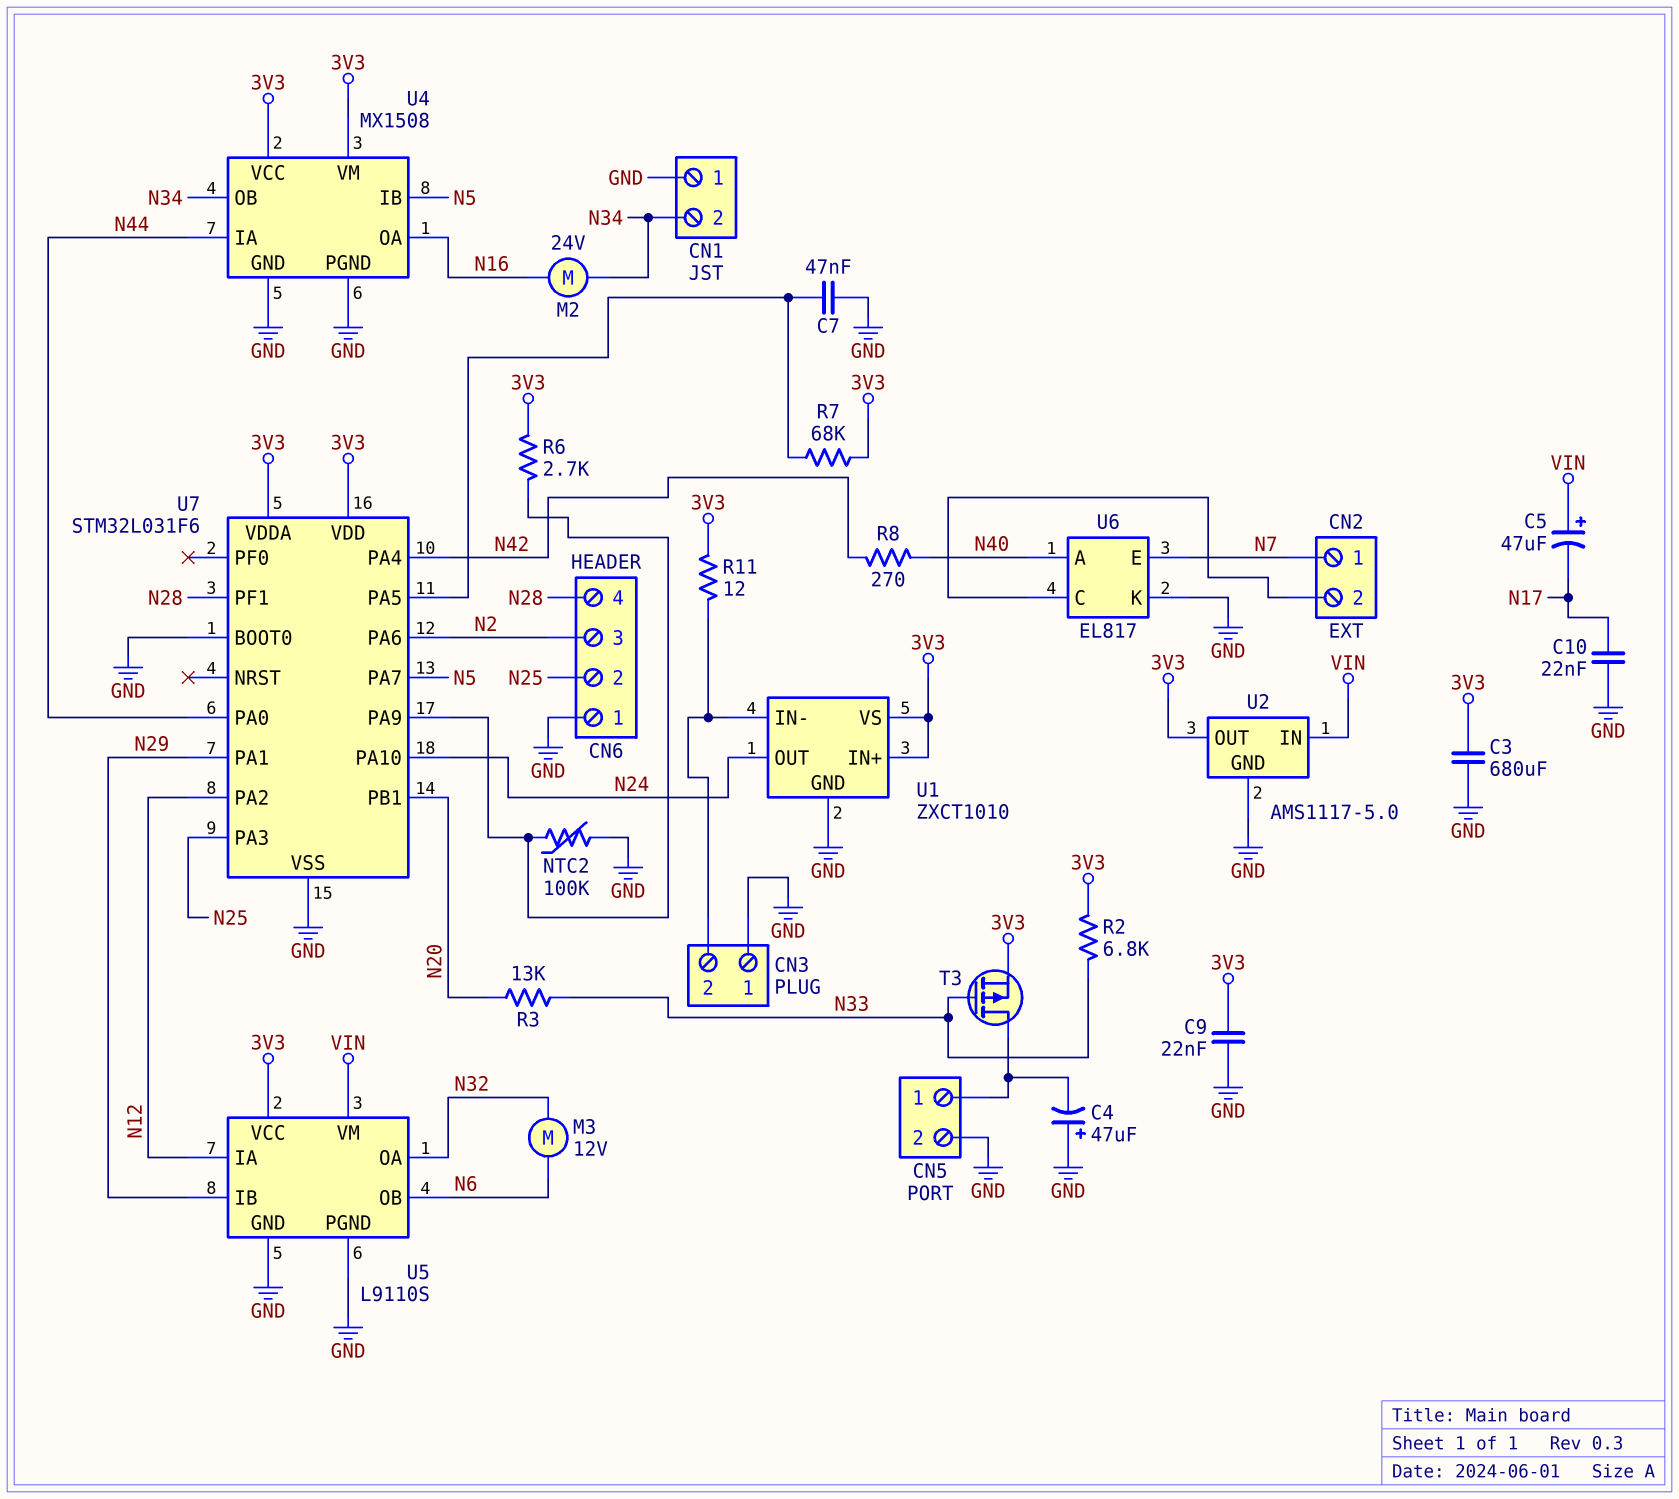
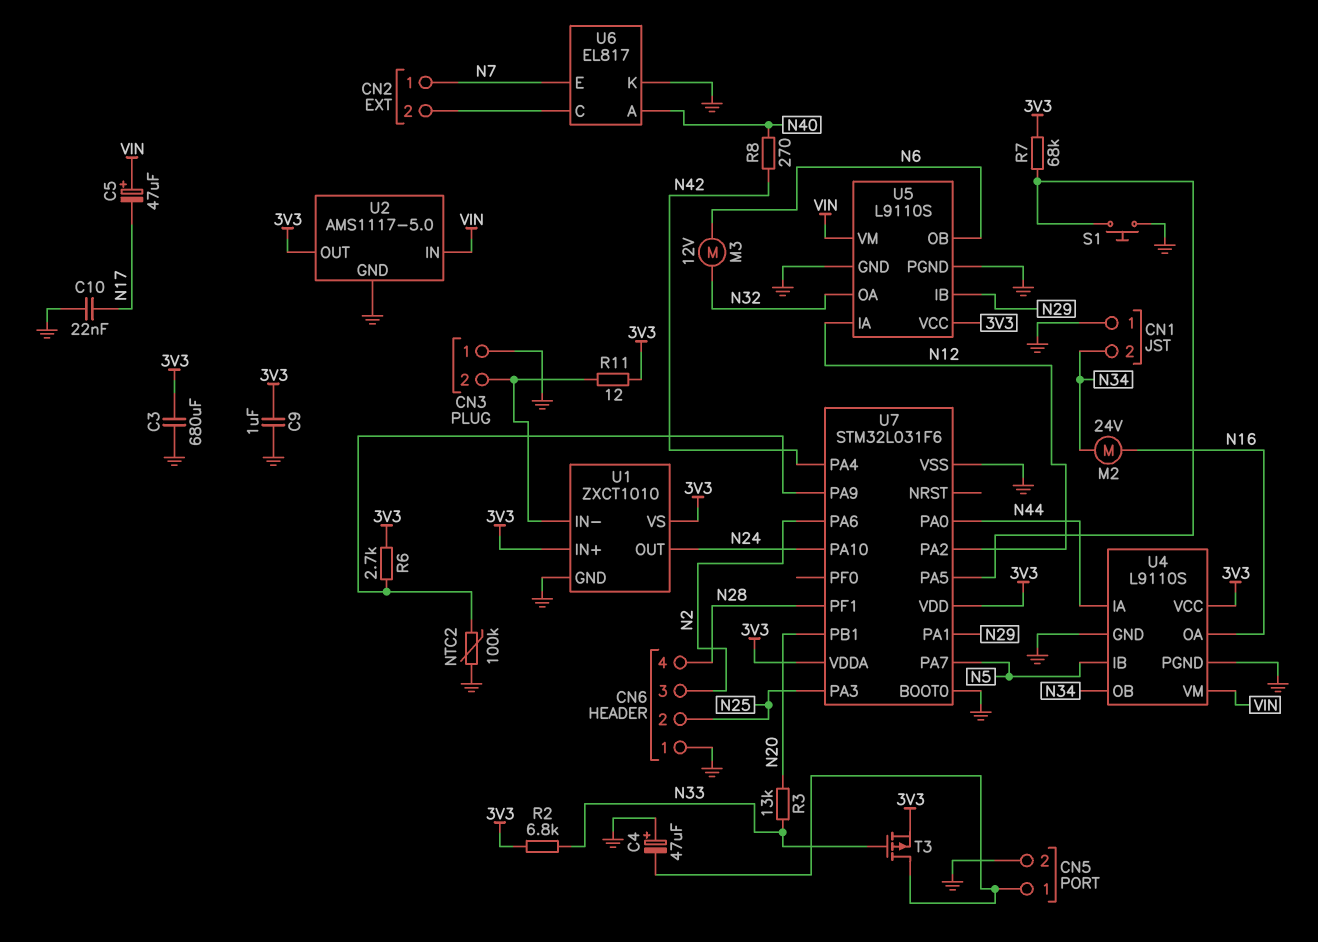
C7: 47nF (GND, U7/PA5) -> none
C9: 22nF (3V3, GND) -> 1uF (3V3, GND)
S1: none -> button (GND, U7/PA5)
U4: MX1508 -> L9110S
U4 pin VM: 3V3 -> VIN

